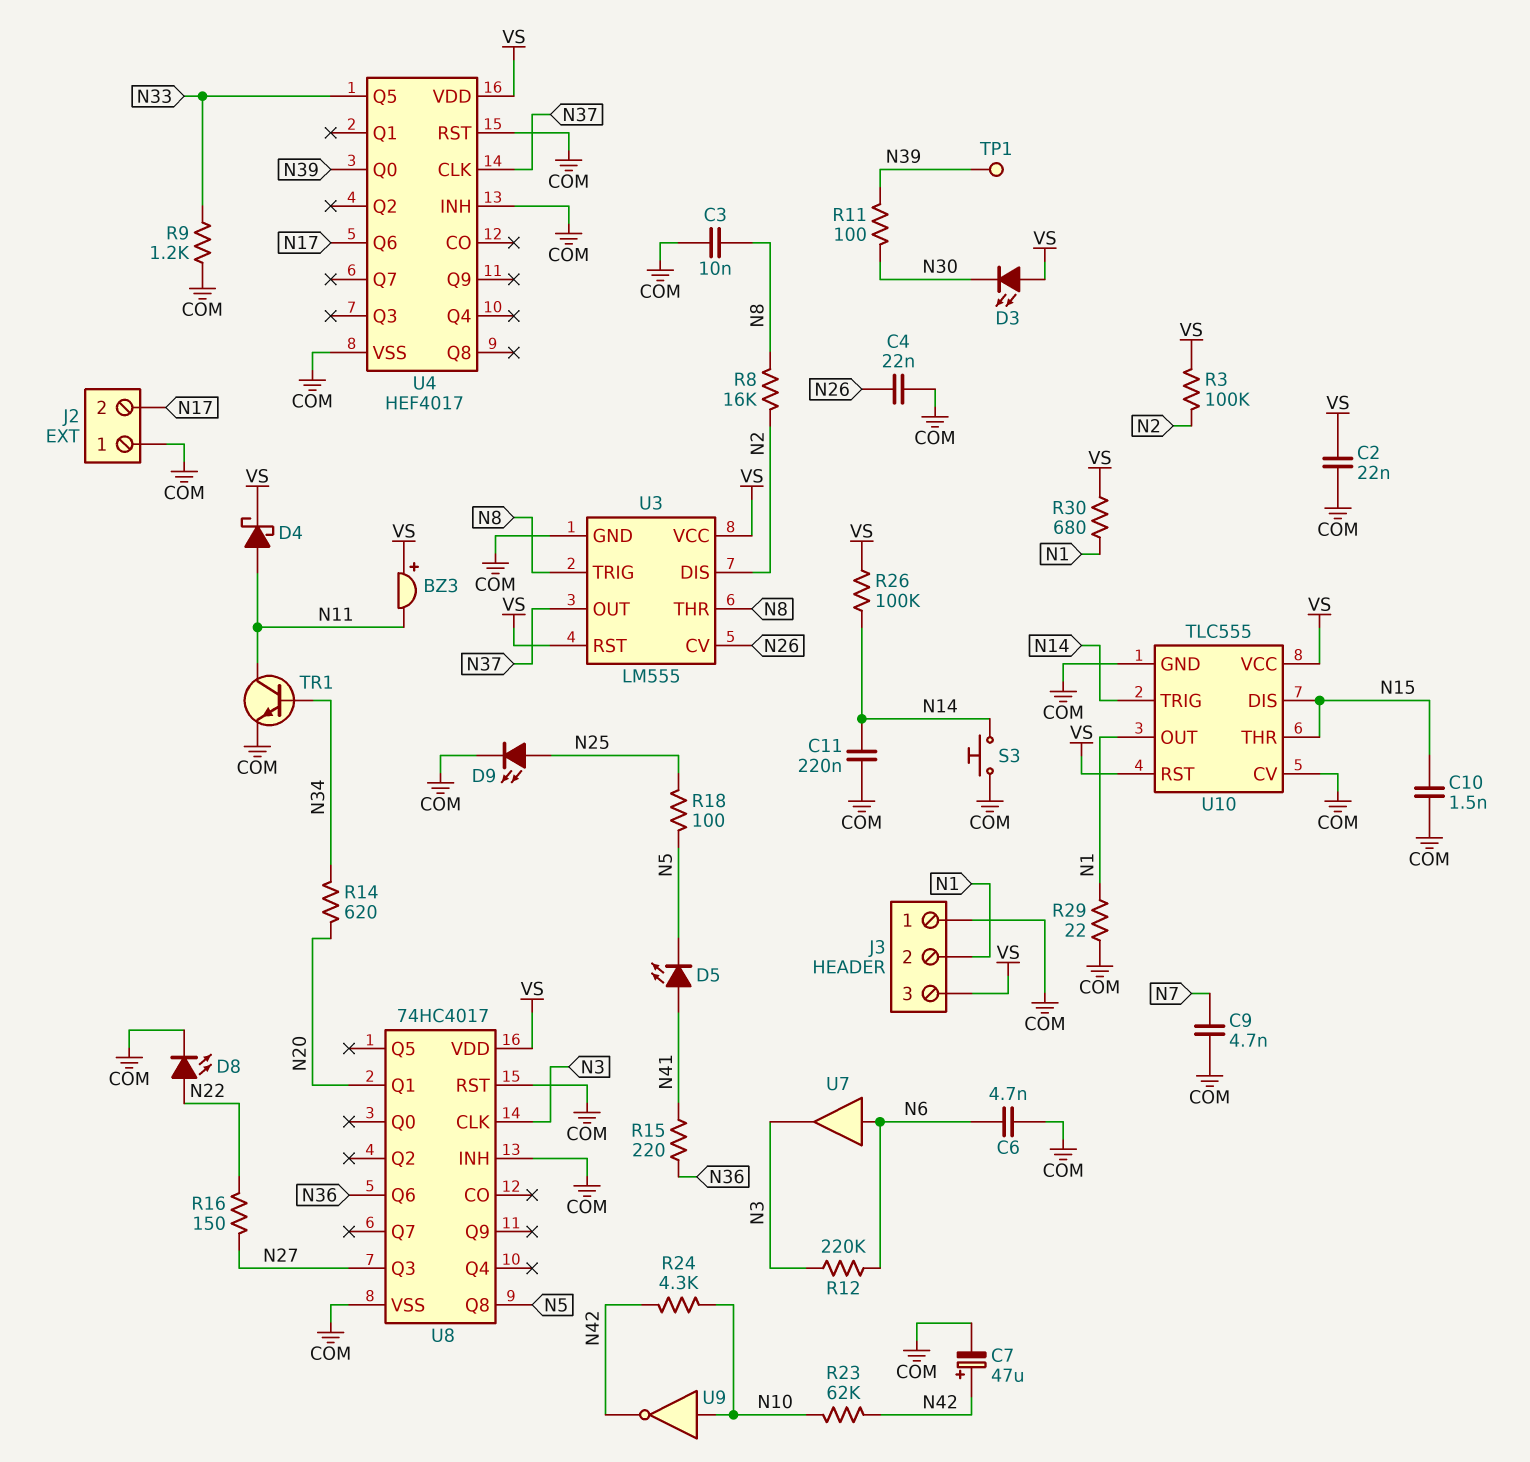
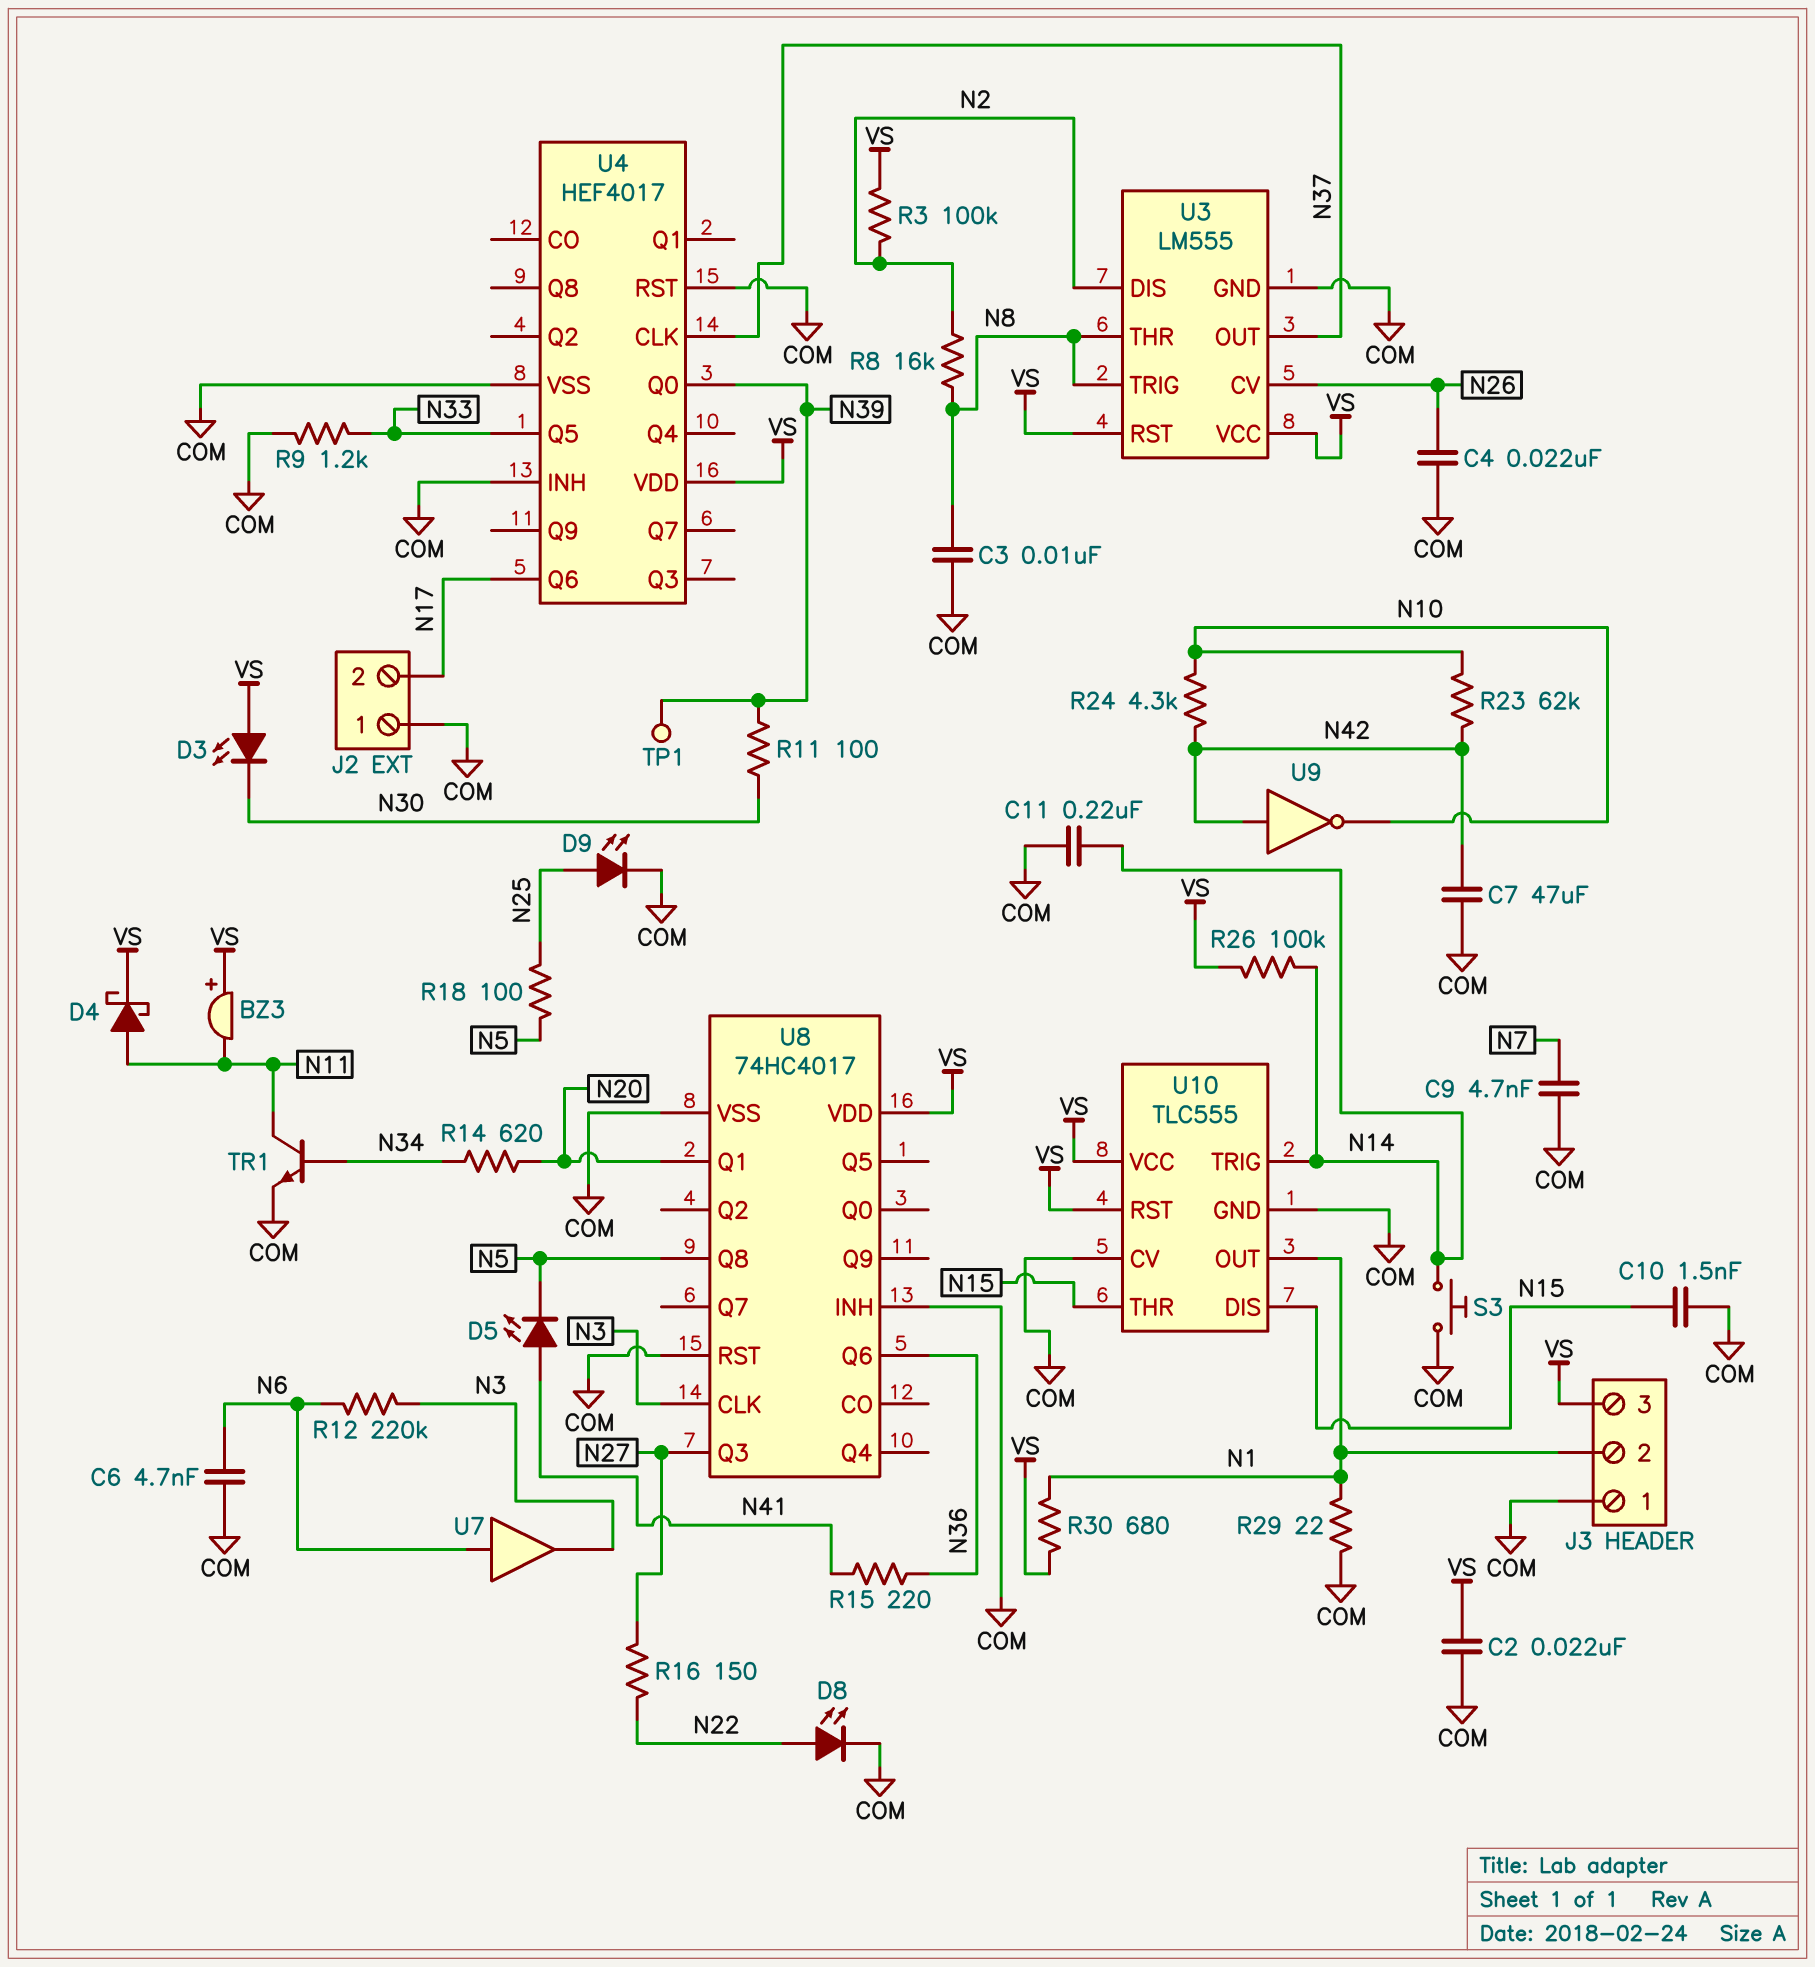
C7: 47uF (plus N42, minus COM) -> 47uF (COM, N42)
U9: NOT (in N10, out N42) -> NOT (in N42, out N10)

